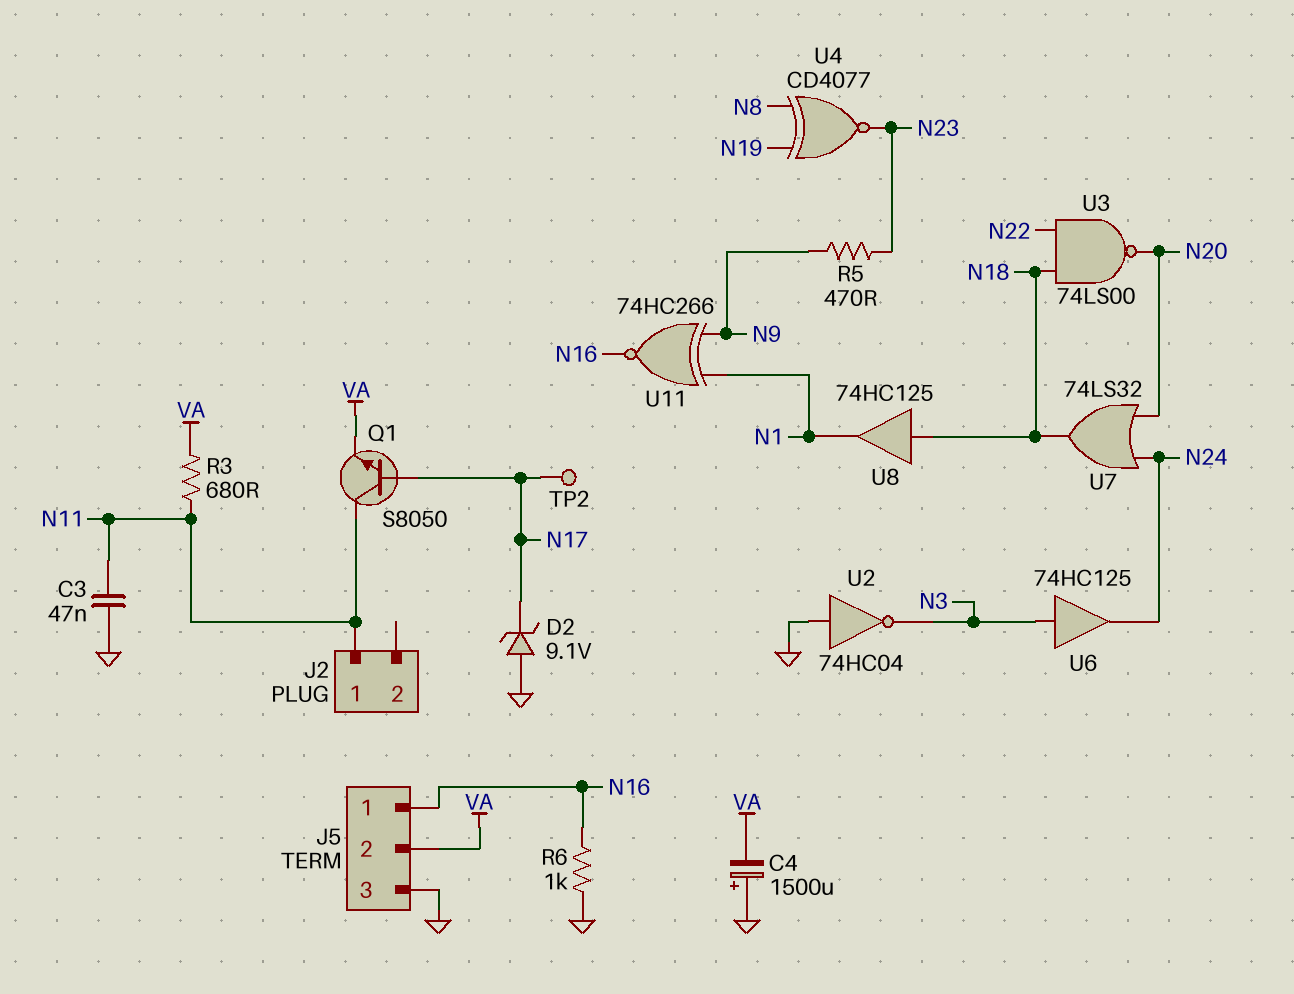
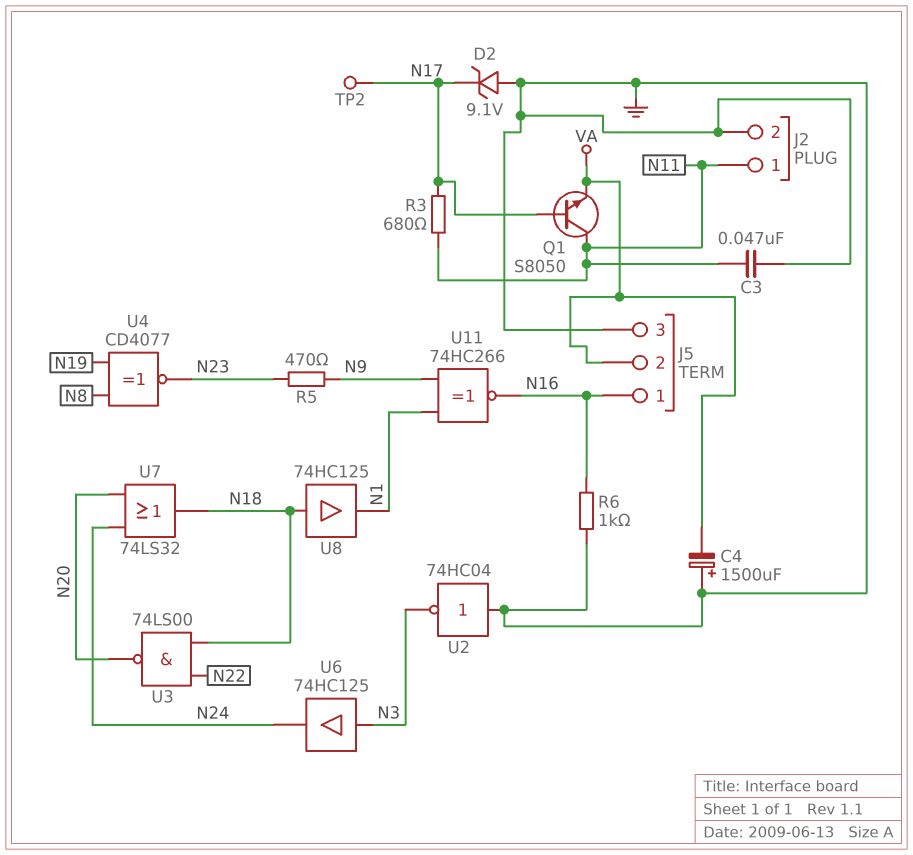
J2 pin 2: none -> GND
R3: 680 (N11, VA) -> 680 (N11, N17)

